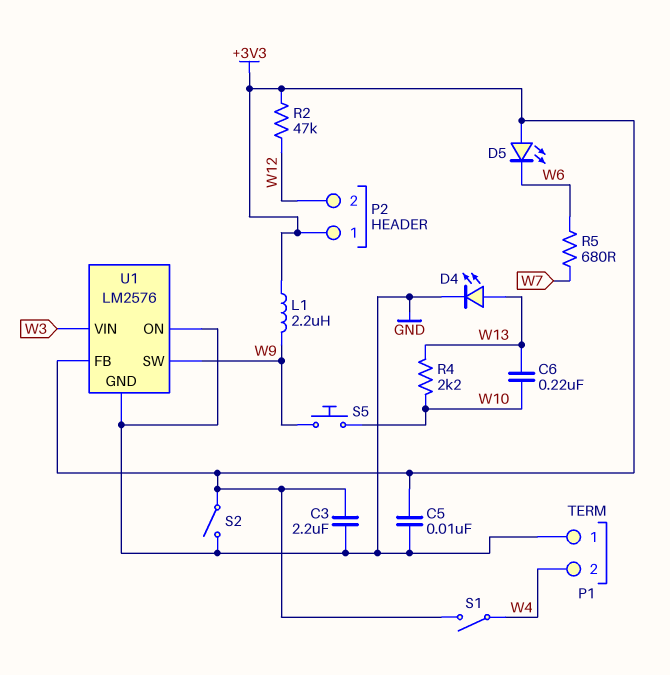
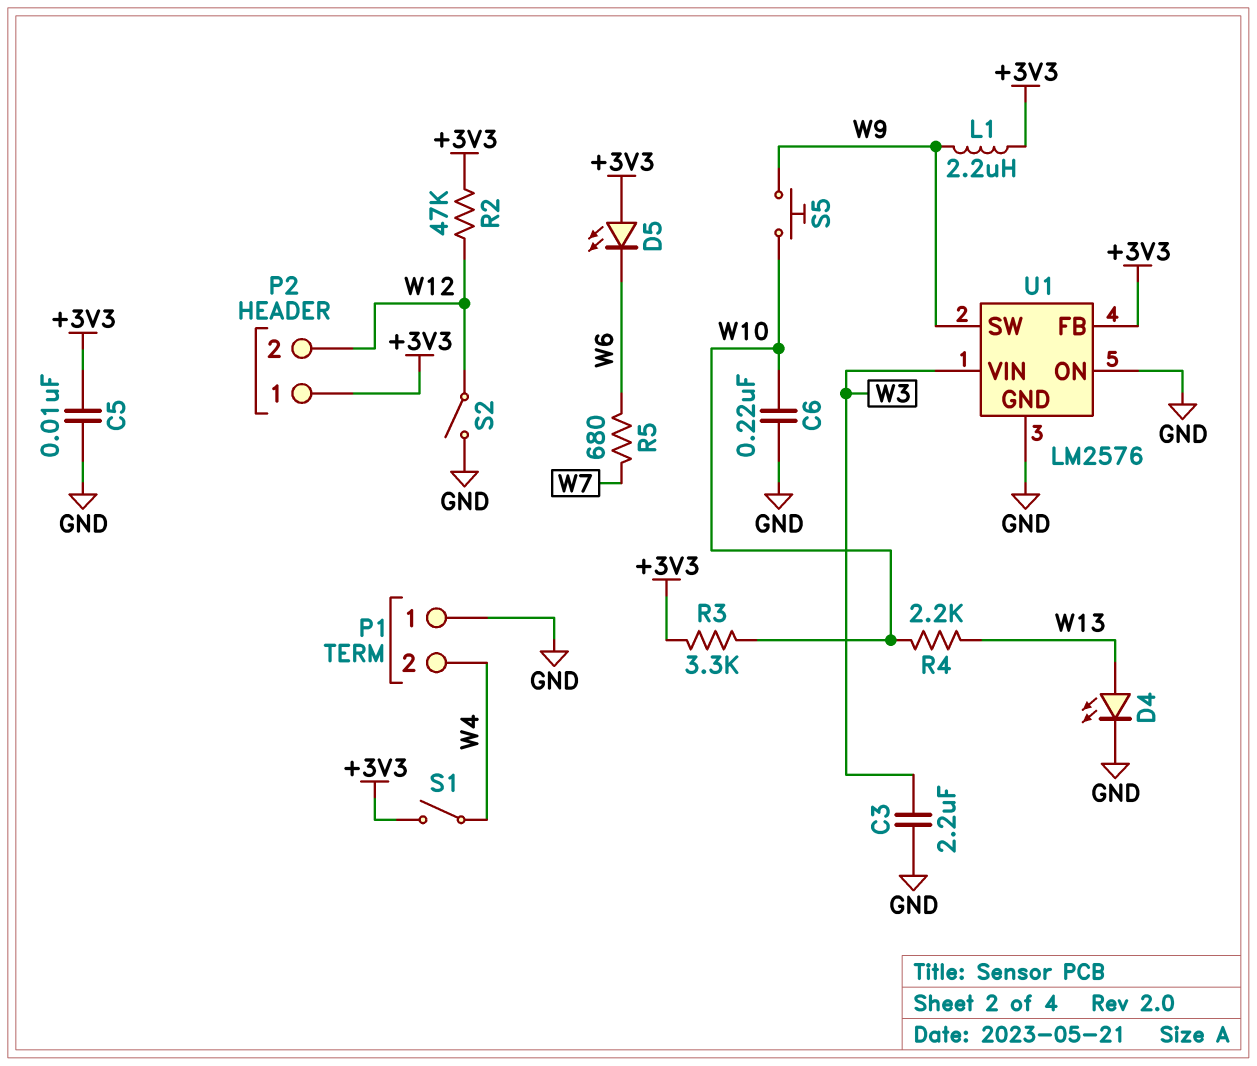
C3: 2.2uF (+3V3, GND) -> 2.2uF (GND, W3)
C6: 220nF (W10, W13) -> 220nF (GND, W10)
R3: none -> 3.3k (+3V3, W10)
S2: switch (+3V3, GND) -> switch (GND, W12)

